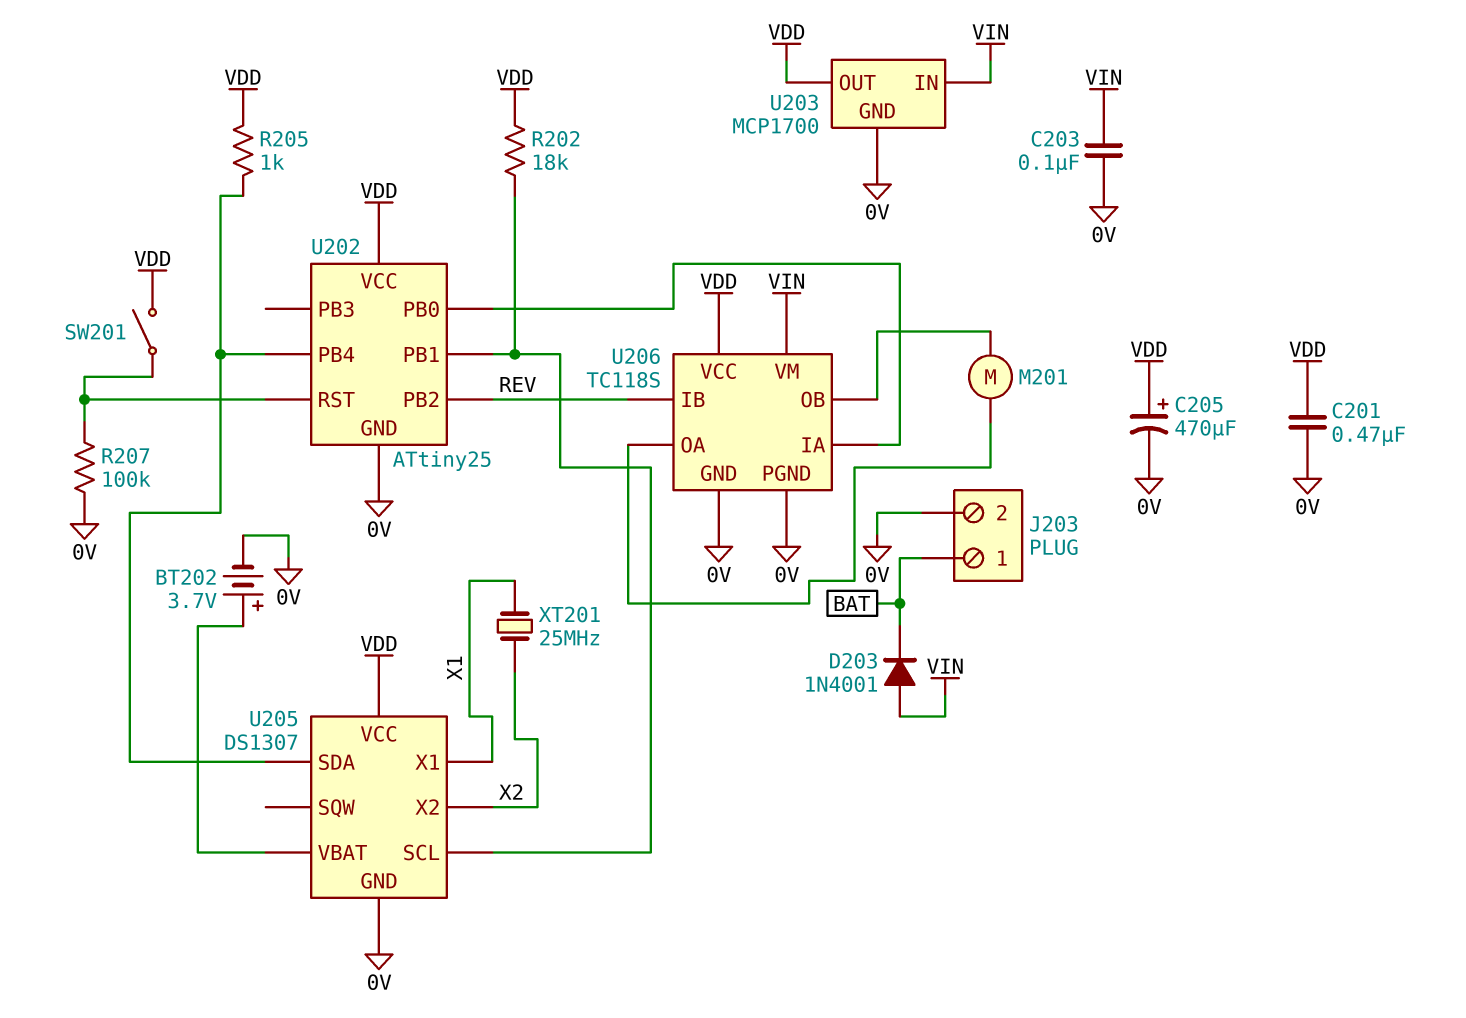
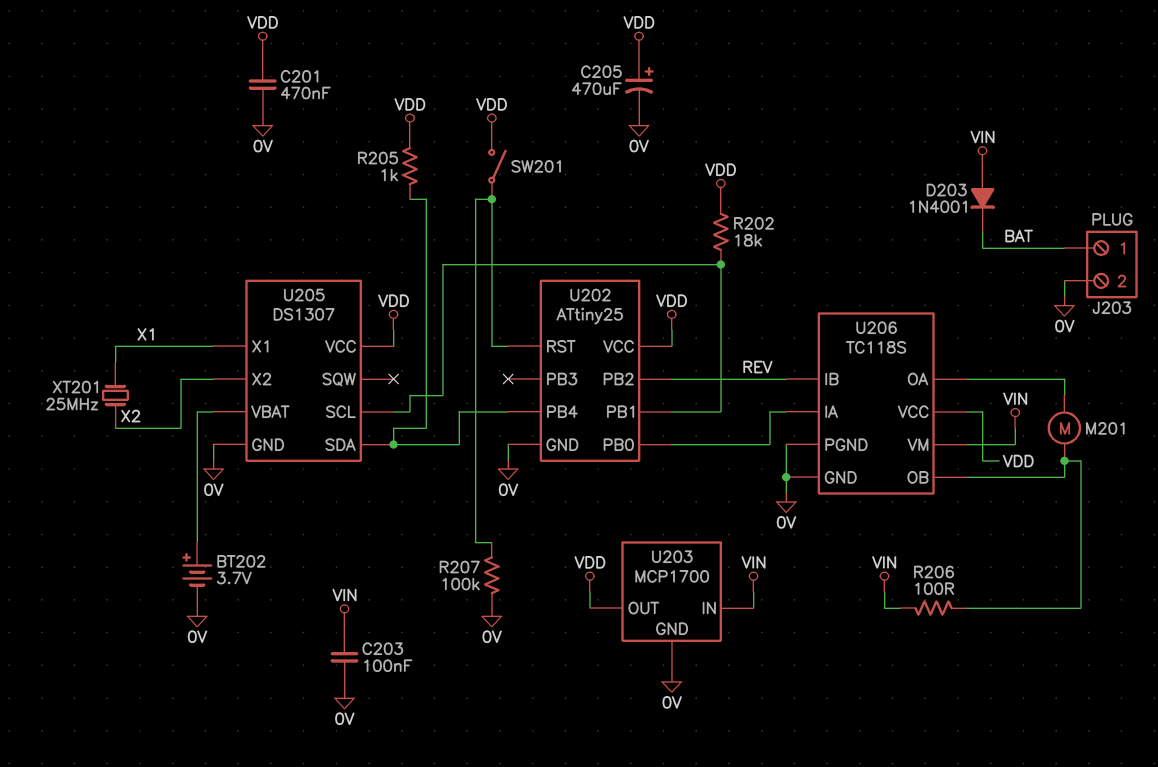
R206: none -> 100 (U206/OB, VIN)

